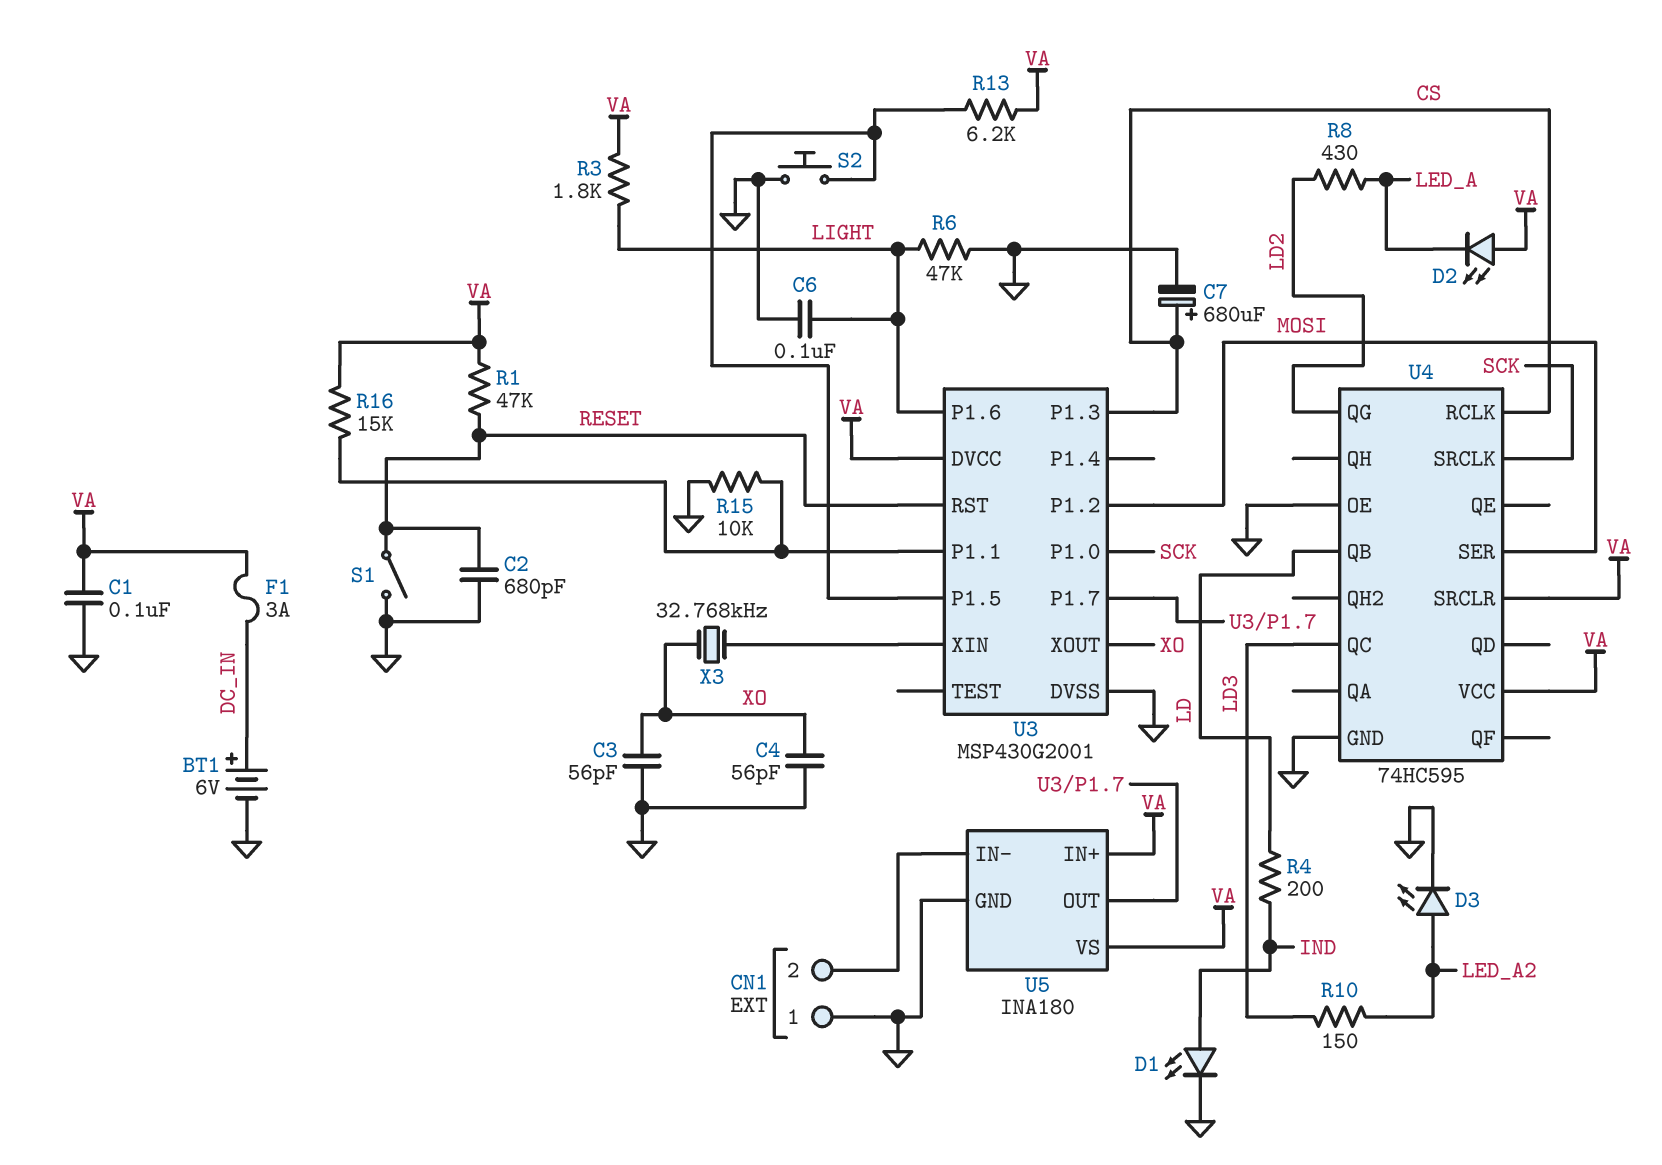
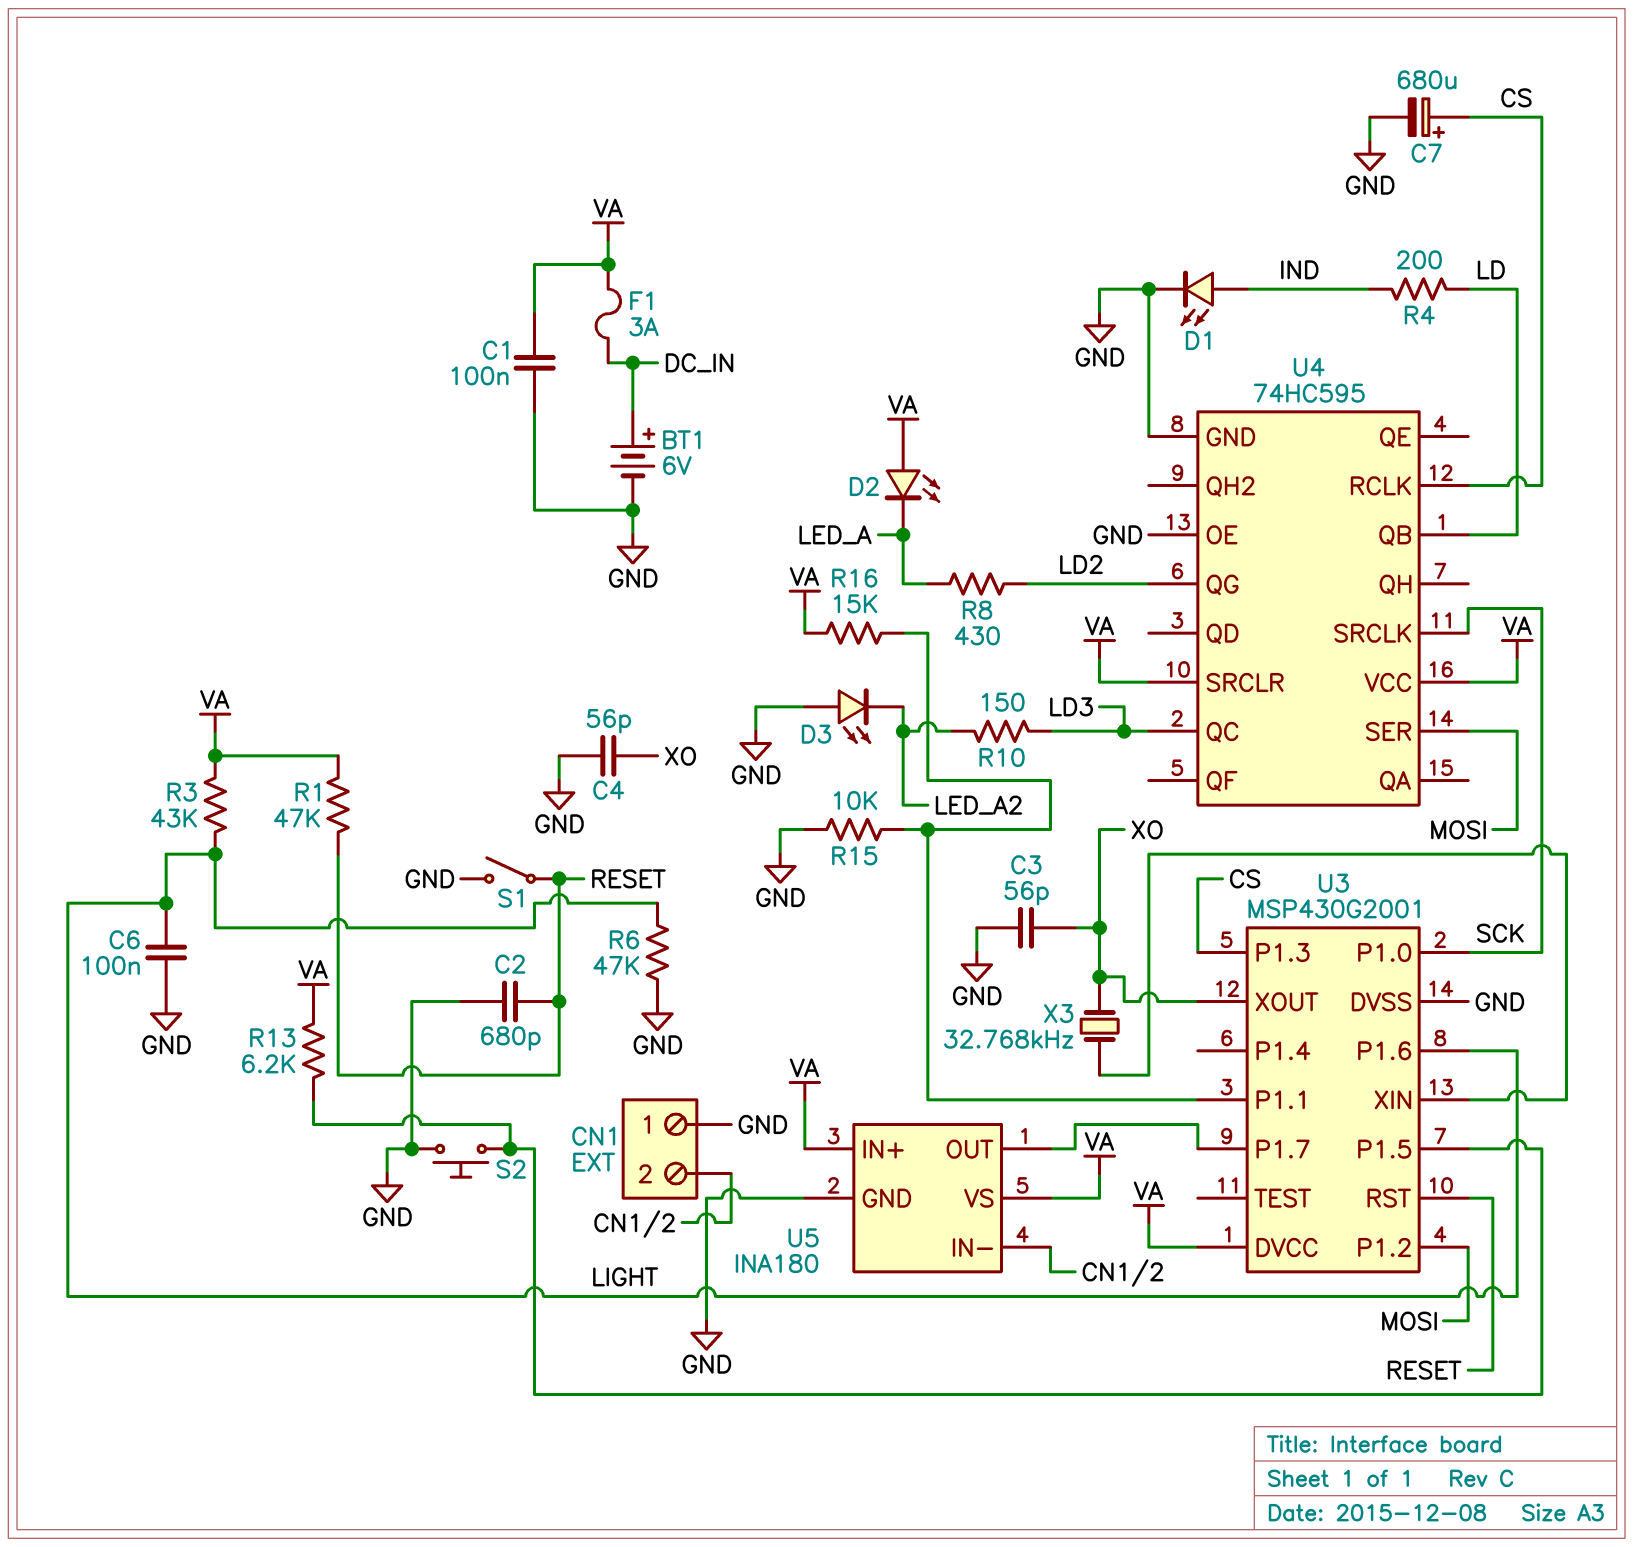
D3: LED (A LED_A2, K GND) -> LED (A GND, K LED_A2)
R3: 1.8k (LIGHT, VA) -> 43k (LIGHT, VA)

